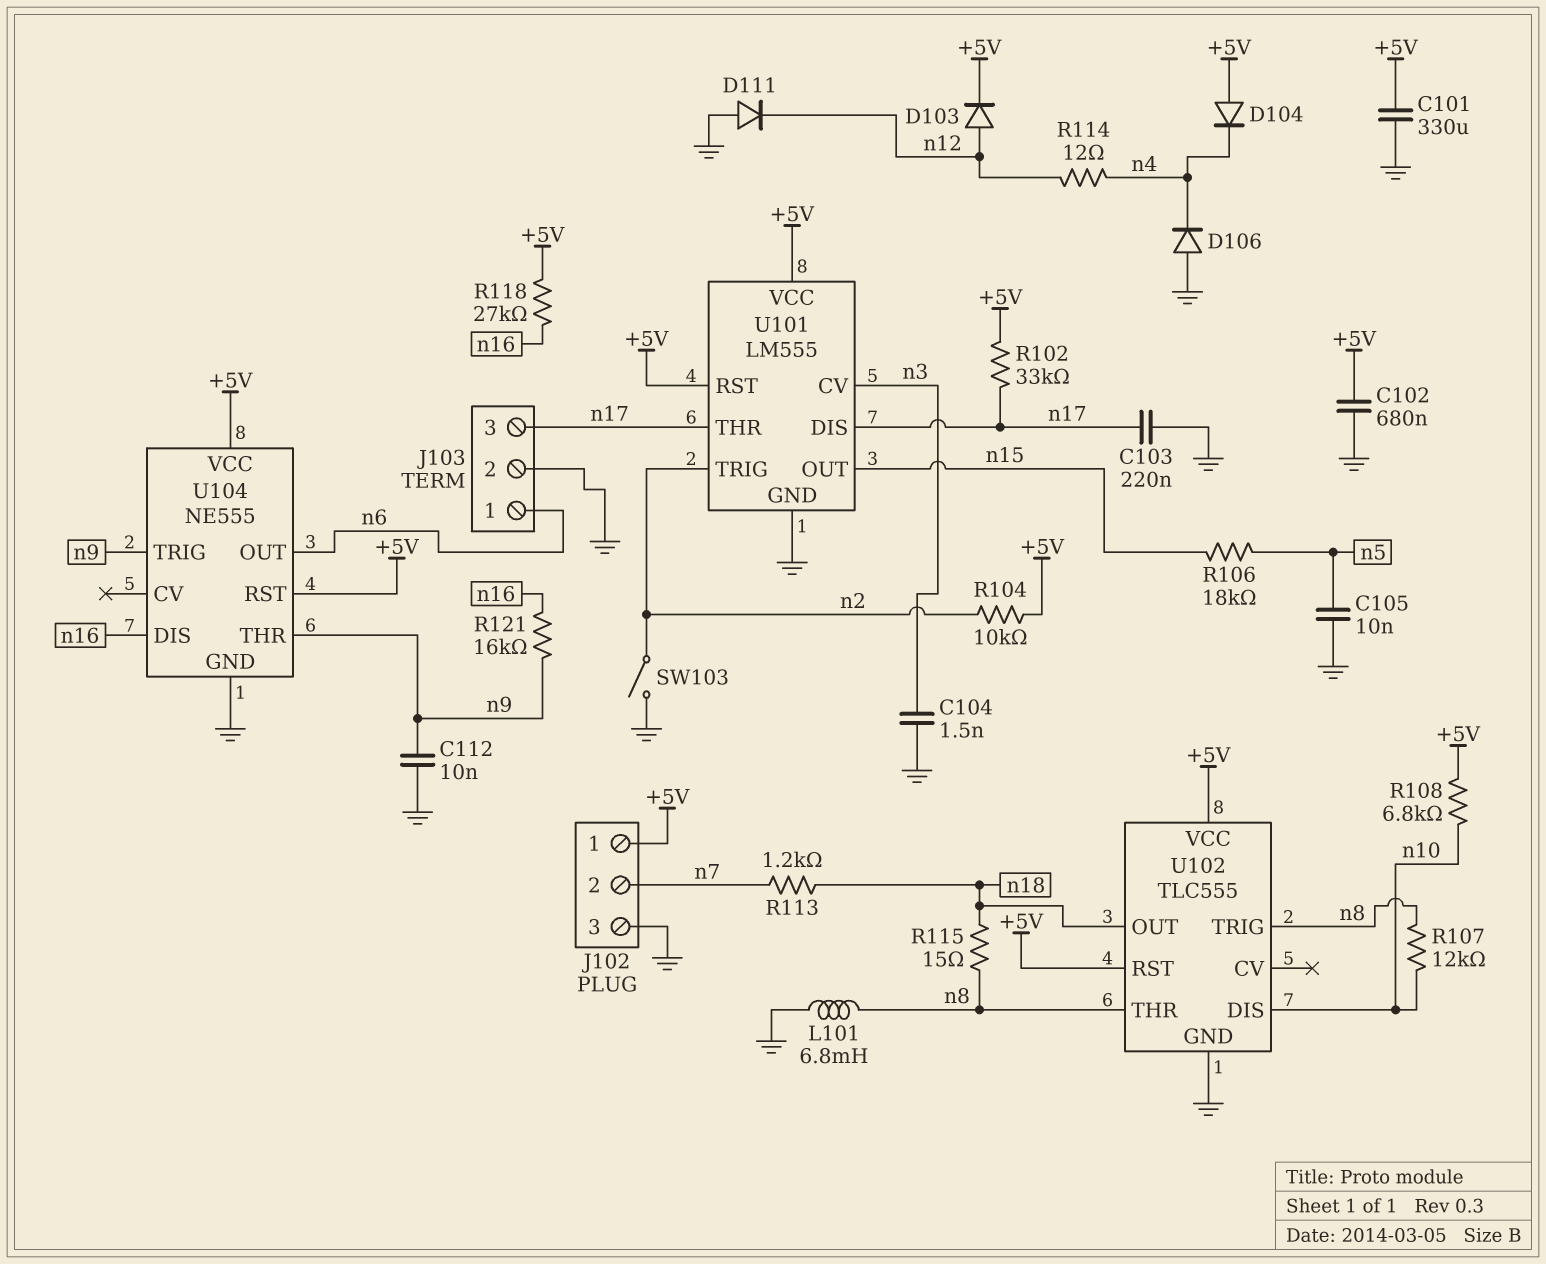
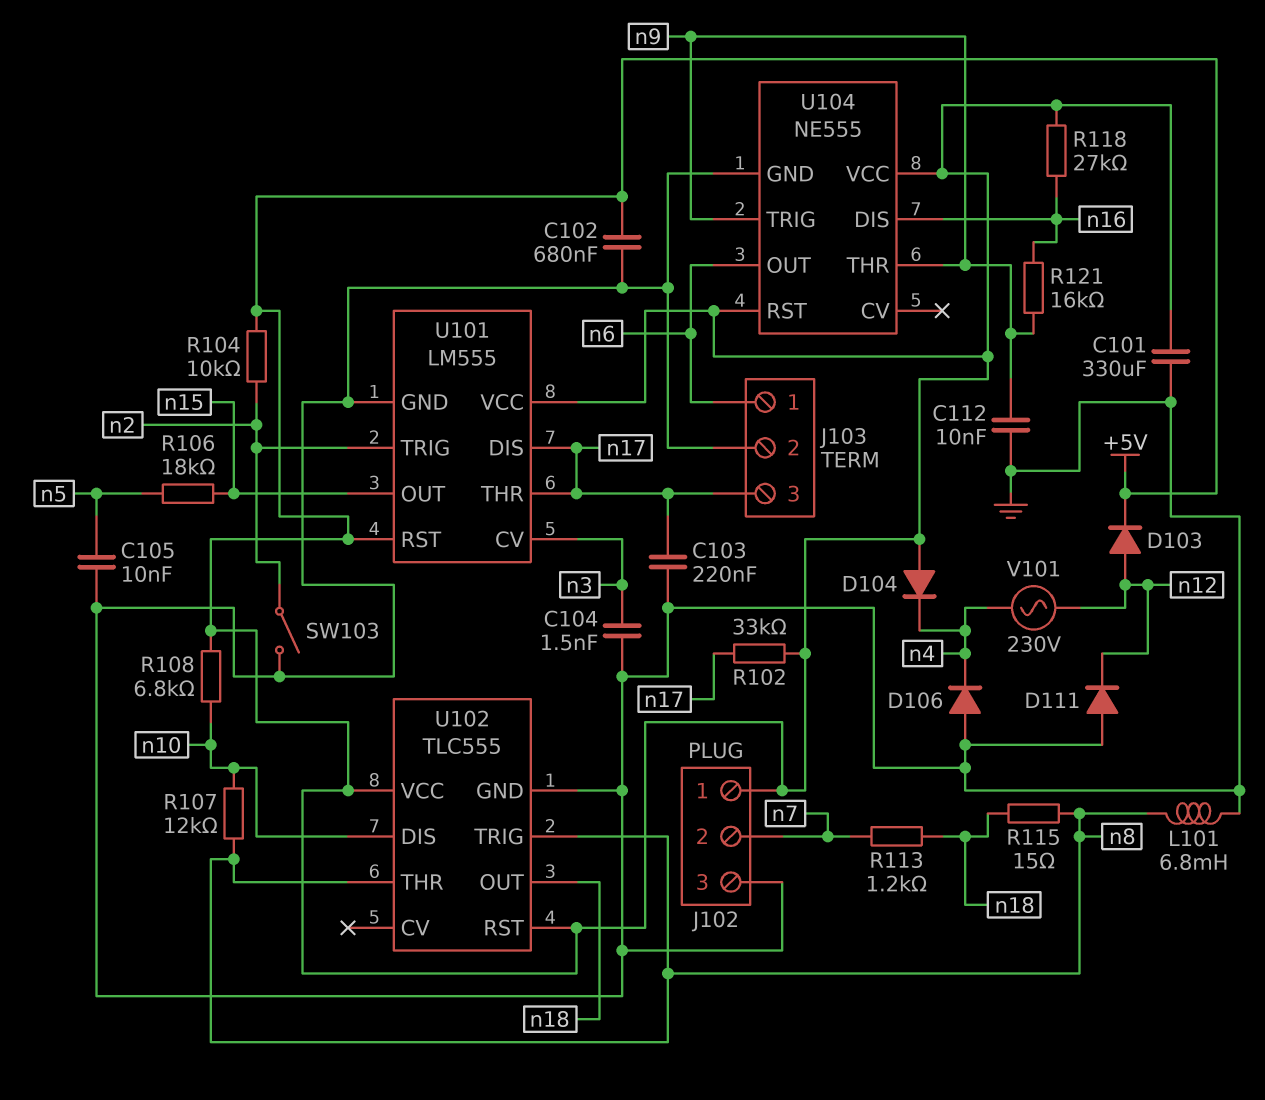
R114: 12 (n4, n12) -> none
V101: none -> AC 230V (n4, n12)

